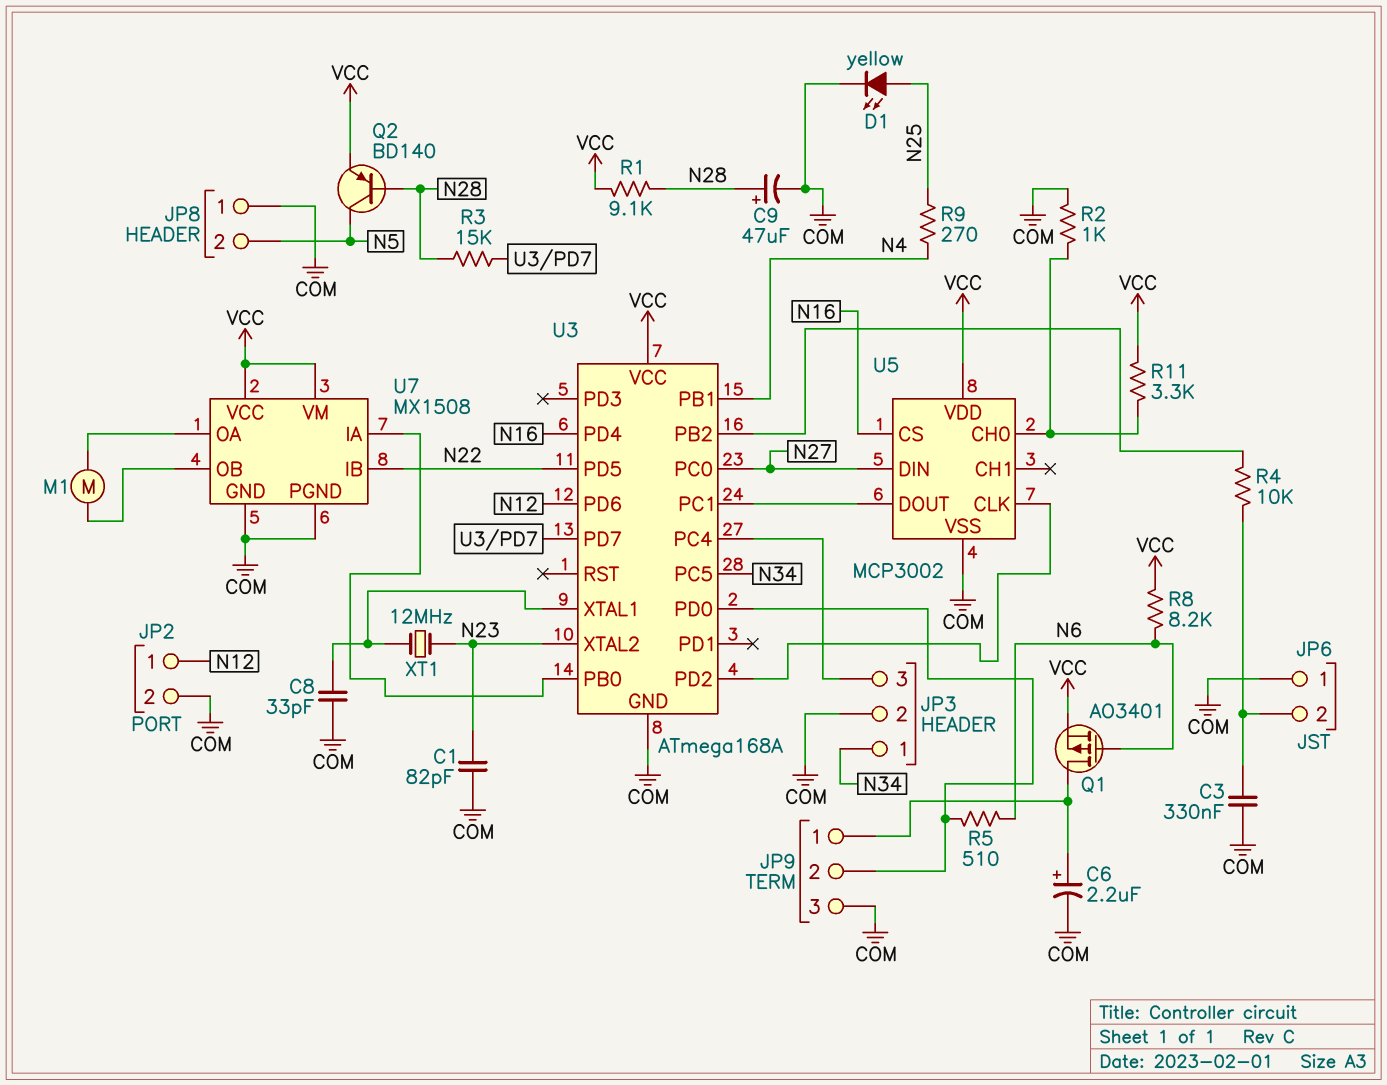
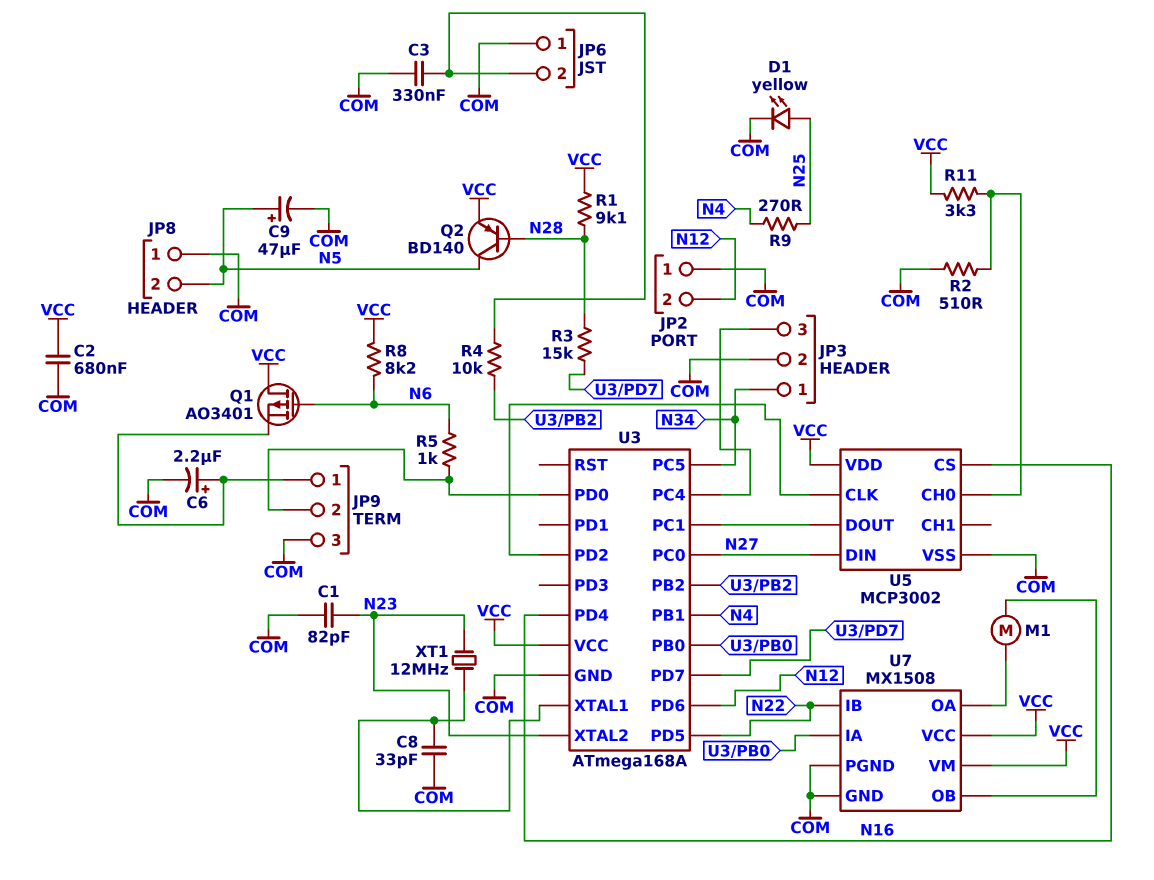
C2: none -> 680nF (COM, VCC)
C9: 47uF (plus N28, minus COM) -> 47uF (plus N5, minus COM)
JP2 pin 1: N12 -> COM
JP2 pin 2: COM -> N12
Q1: PMOS AO3401 (G N6, D JP9/1, S VCC) -> PMOS AO3401 (G N6, D VCC, S JP9/1)
R2: 1k (COM, U5/CH0) -> 510 (COM, U5/CH0)
R5: 510 (JP9/2, N6) -> 1k (JP9/2, N6)

